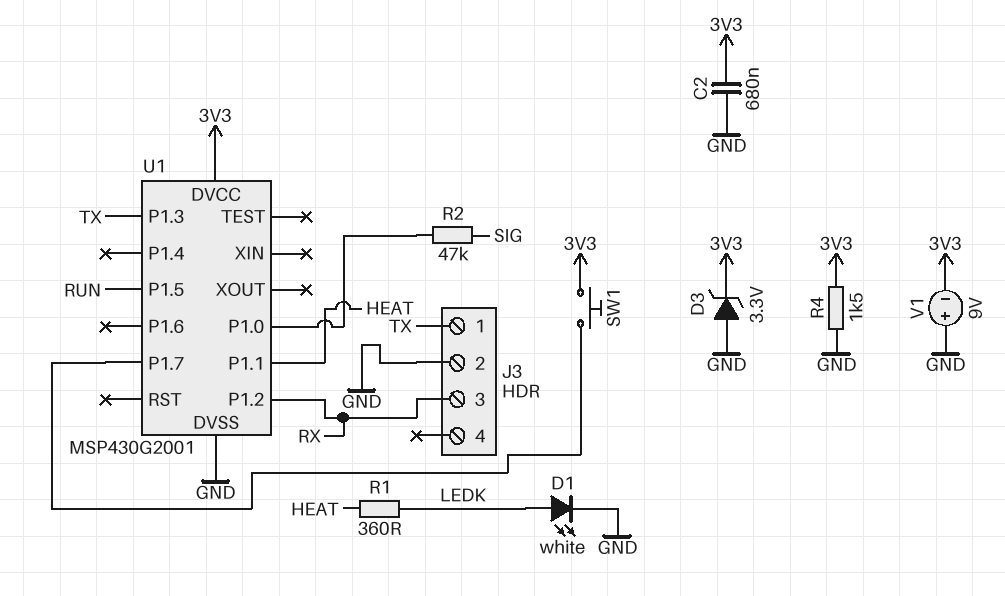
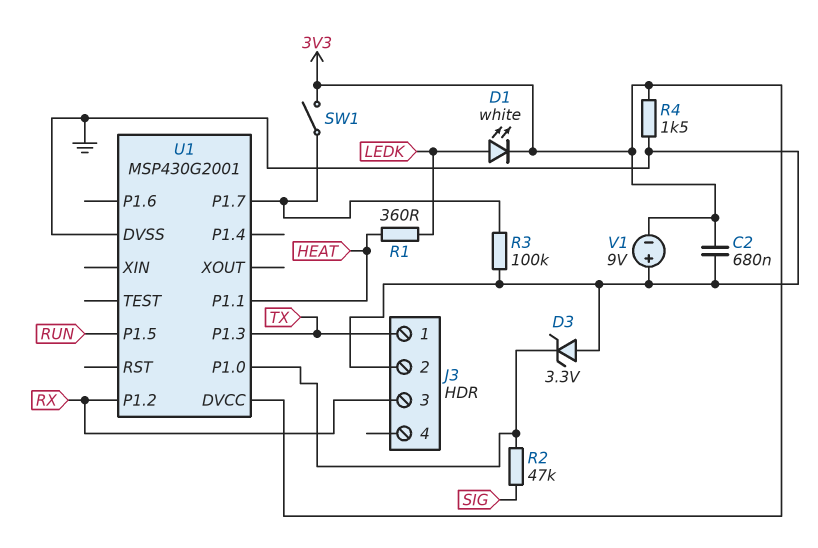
D1: LED white (A LEDK, K GND) -> LED white (A LEDK, K 3V3)
D3: zener 3.3V (A GND, K 3V3) -> zener 3.3V (A GND, K U1/P1.0)
R3: none -> 100k (GND, U1/P1.7)
SW1: button (3V3, U1/P1.7) -> switch (3V3, U1/P1.7)

